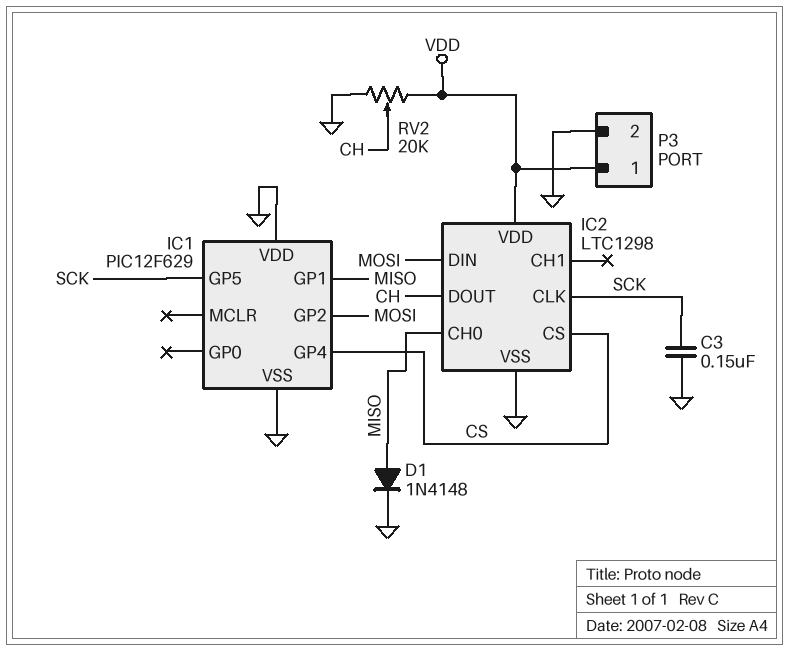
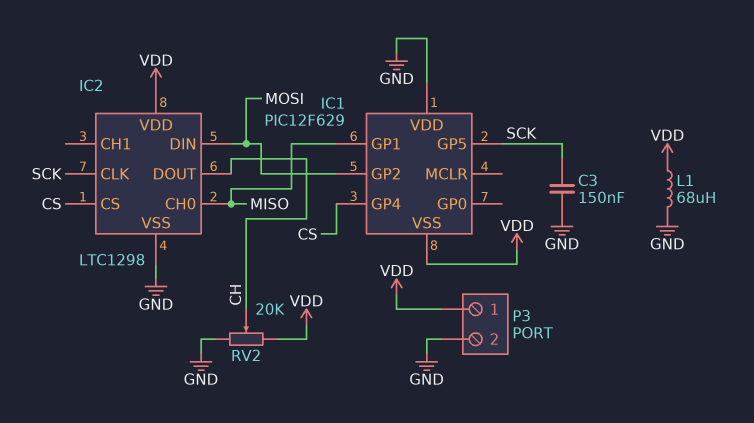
D1: diode 1N4148 (A MISO, K GND) -> none
IC1 pin VSS: GND -> VDD
L1: none -> 68uH (GND, VDD)

